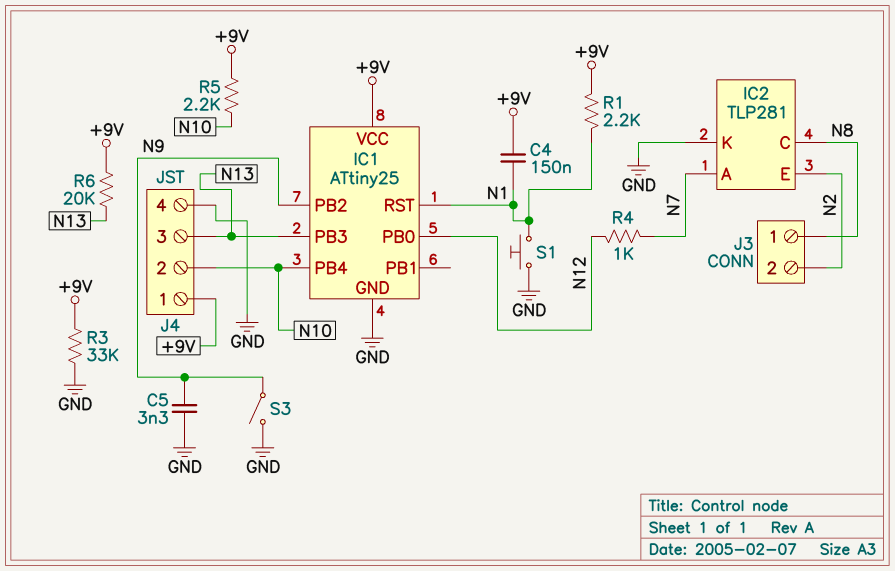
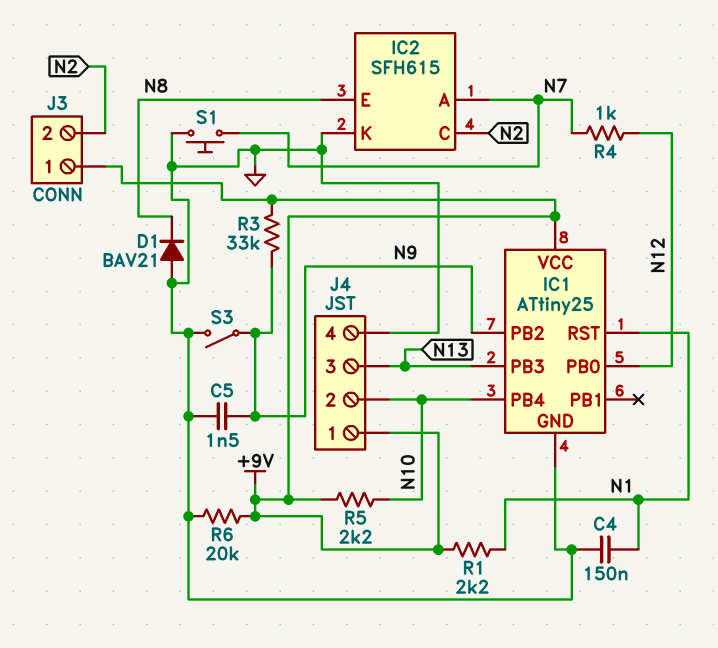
C4: 150nF (+9V, N1) -> 150nF (GND, N1)
C5: 3.3nF (GND, N9) -> 1.5nF (GND, N9)
D1: none -> diode BAV21 (A GND, K N8)
IC2: TLP281 -> SFH615
IC2 pin C: N8 -> N2
IC2 pin E: N2 -> N8
J3 pin 1: N8 -> +9V
R3: 33k (+9V, GND) -> 33k (+9V, N9)
R6: 20k (+9V, N13) -> 20k (+9V, GND)
S1: button (GND, N1) -> button (GND, N7)

